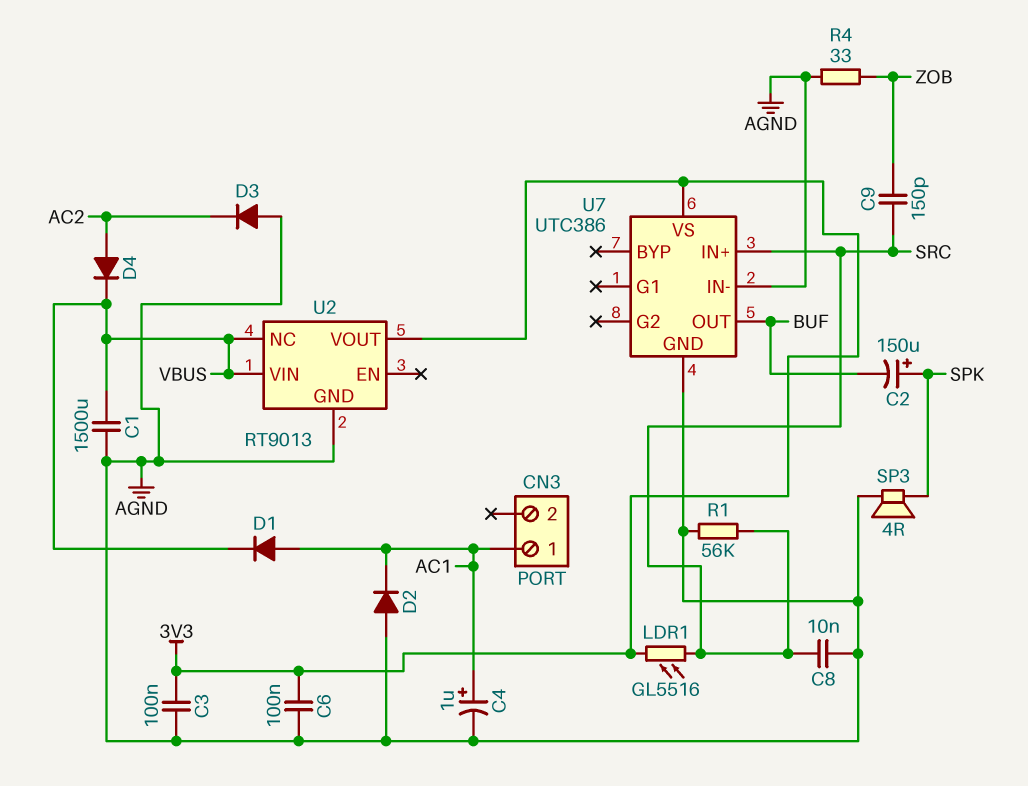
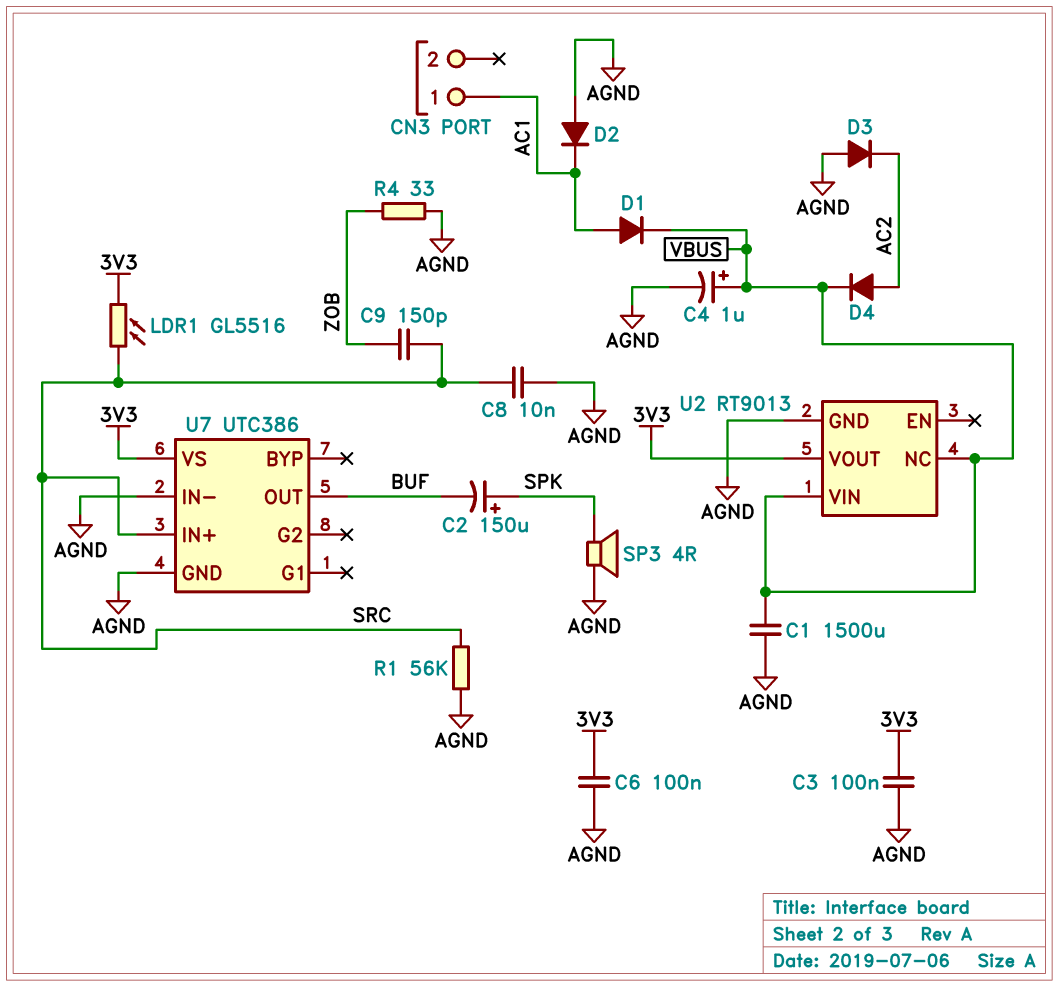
C4: 1uF (plus AC1, minus AGND) -> 1uF (plus VBUS, minus AGND)

